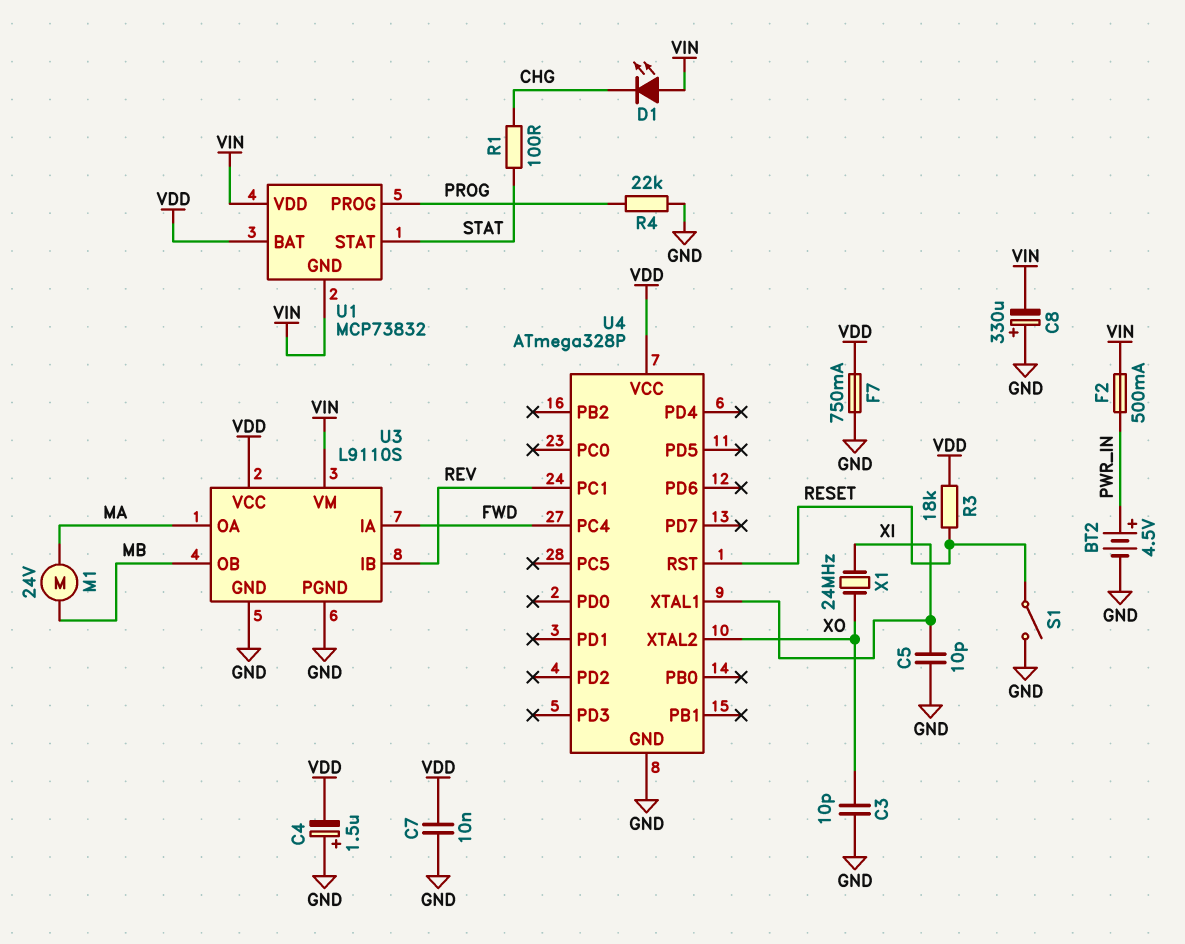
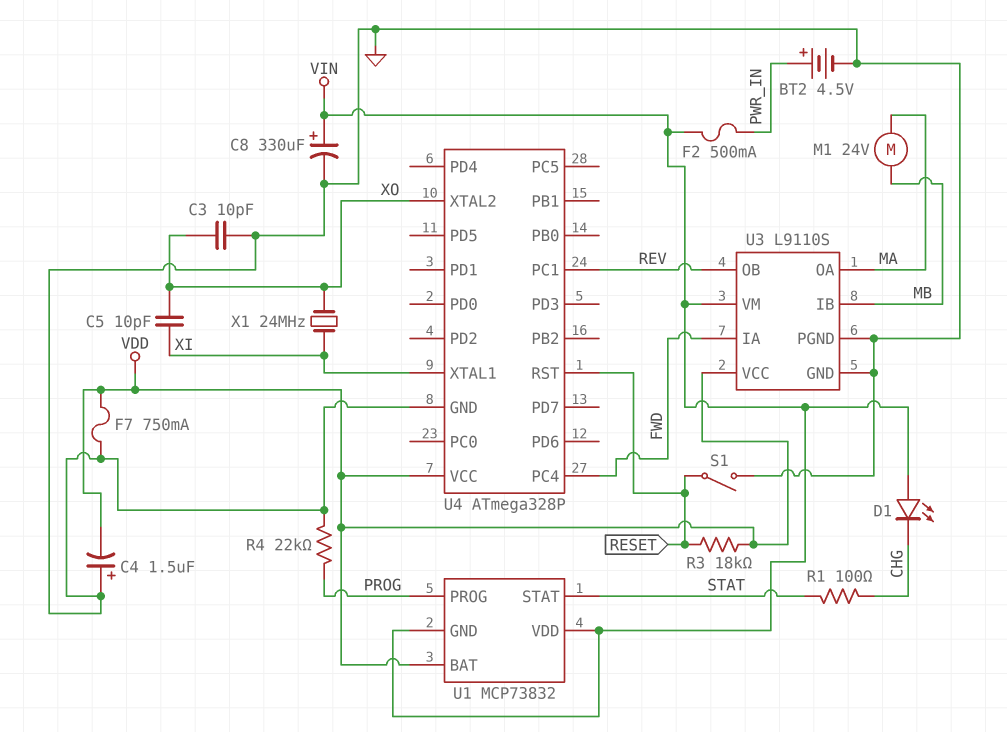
C5: 10pF (GND, XI) -> 10pF (XI, XO)
C7: 10nF (GND, VDD) -> none
C8: 330uF (plus GND, minus VIN) -> 330uF (plus VIN, minus GND)
U3 pin IB: REV -> MB
U3 pin OB: MB -> REV

